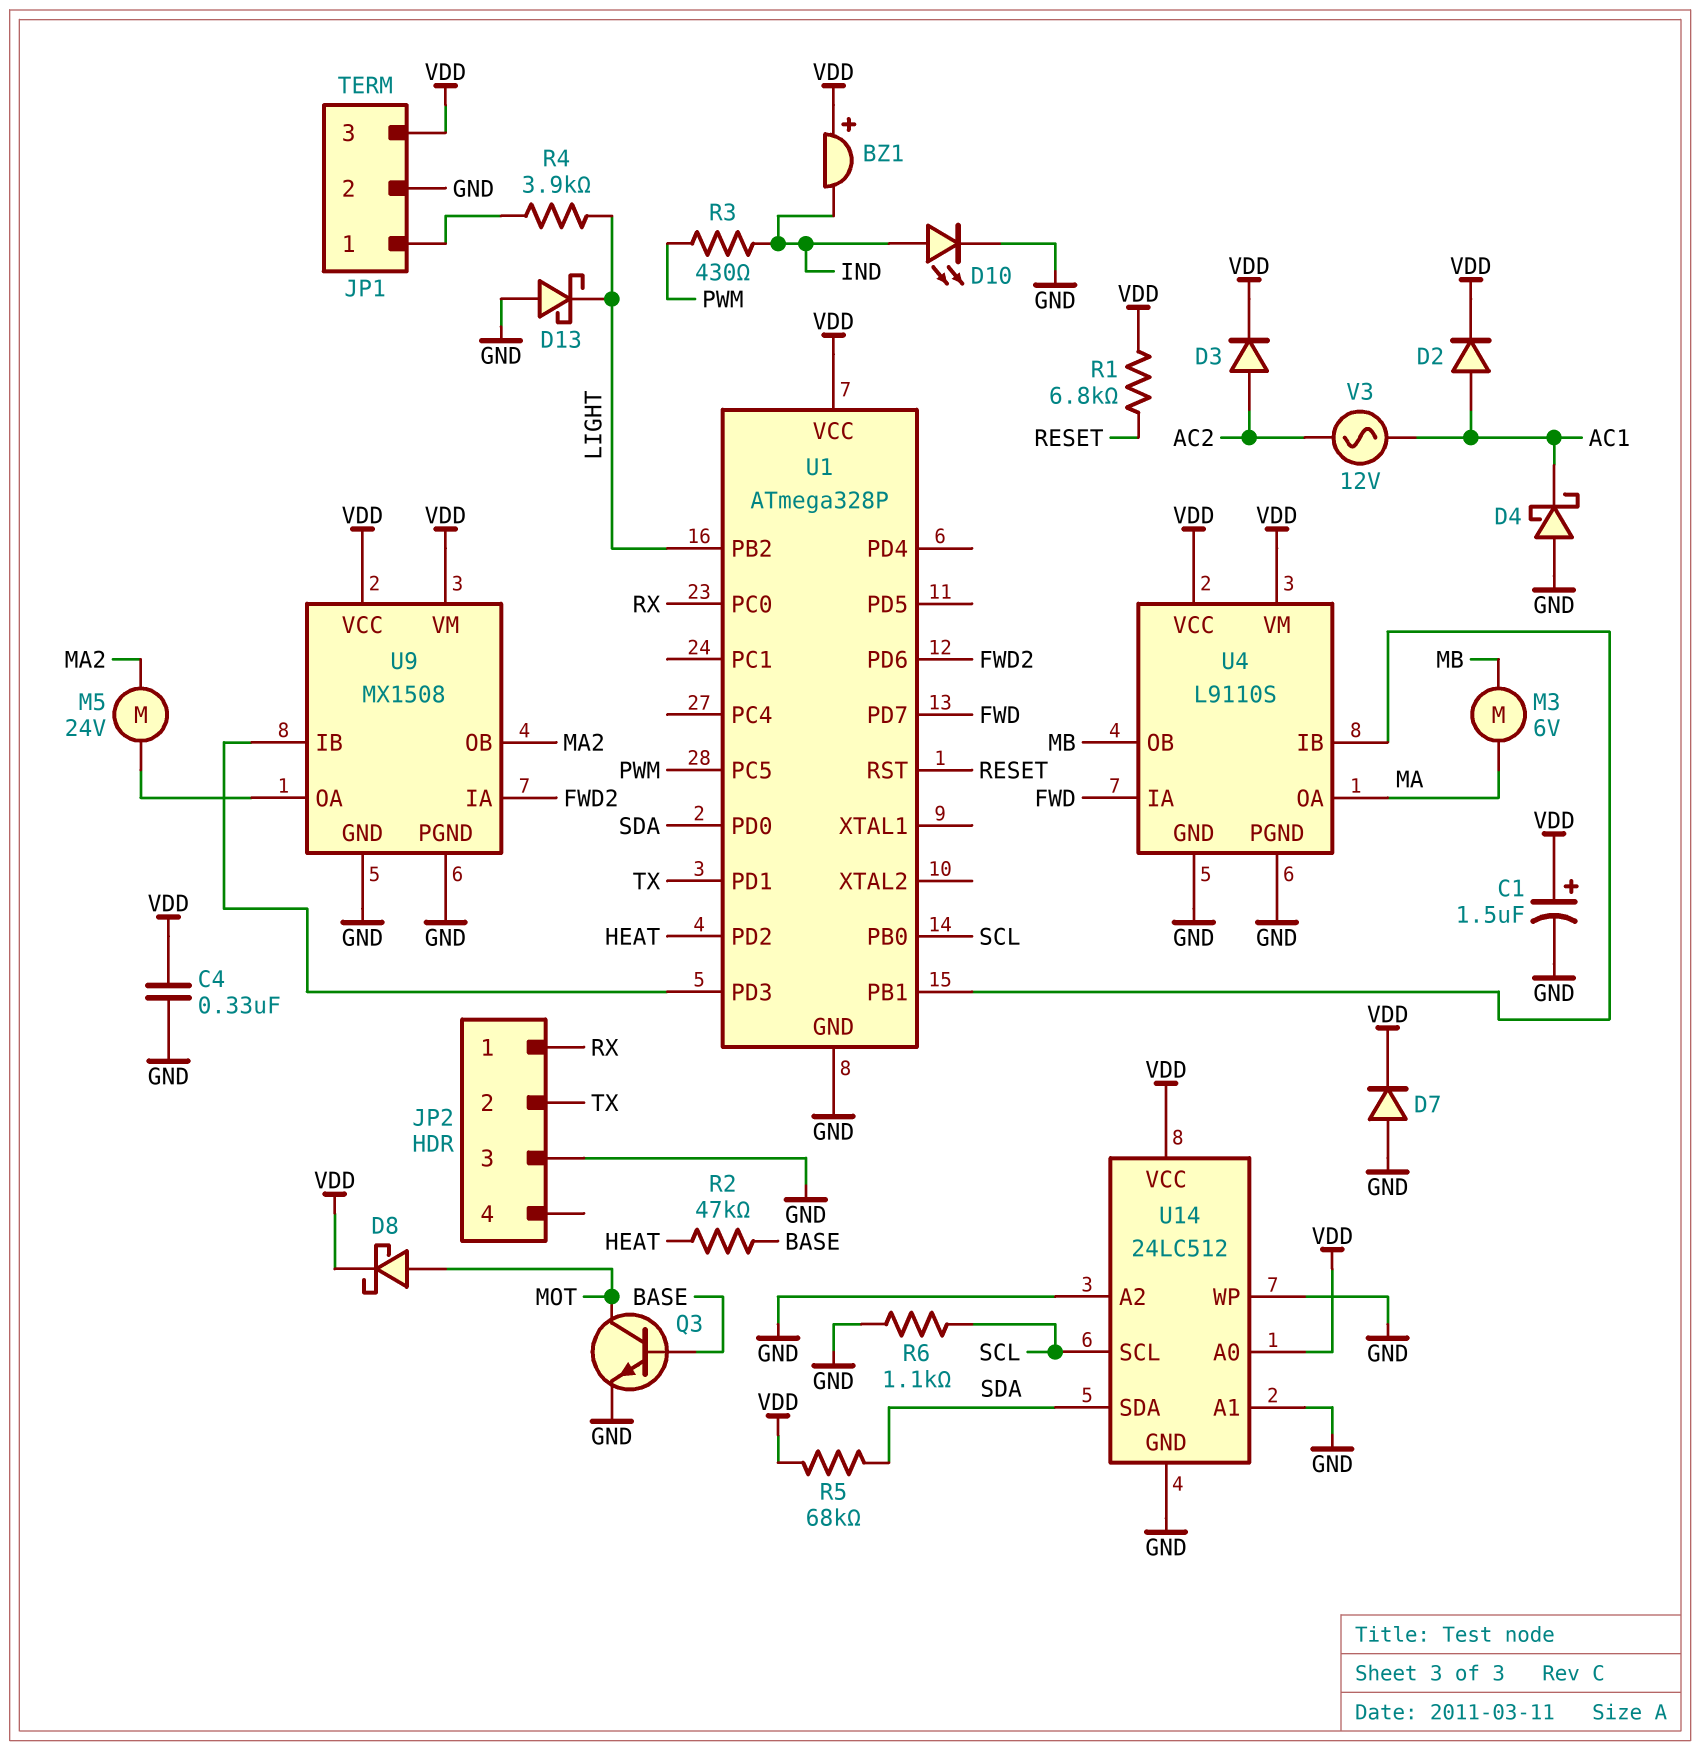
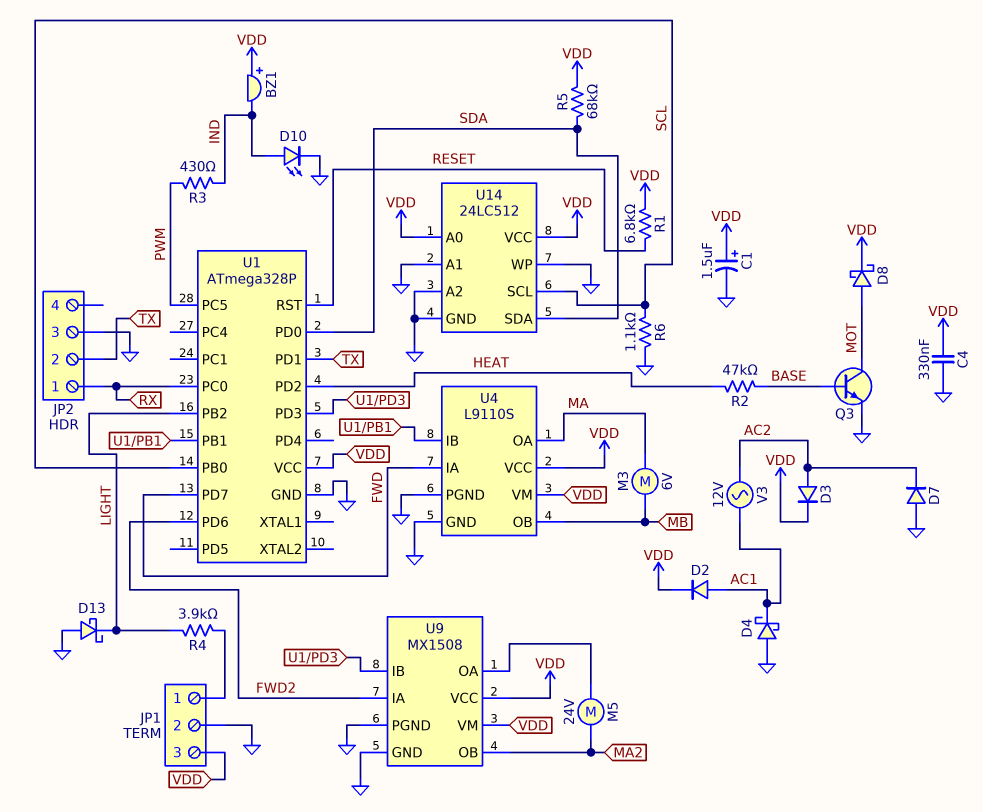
D7: diode (A GND, K VDD) -> diode (A GND, K AC2)

